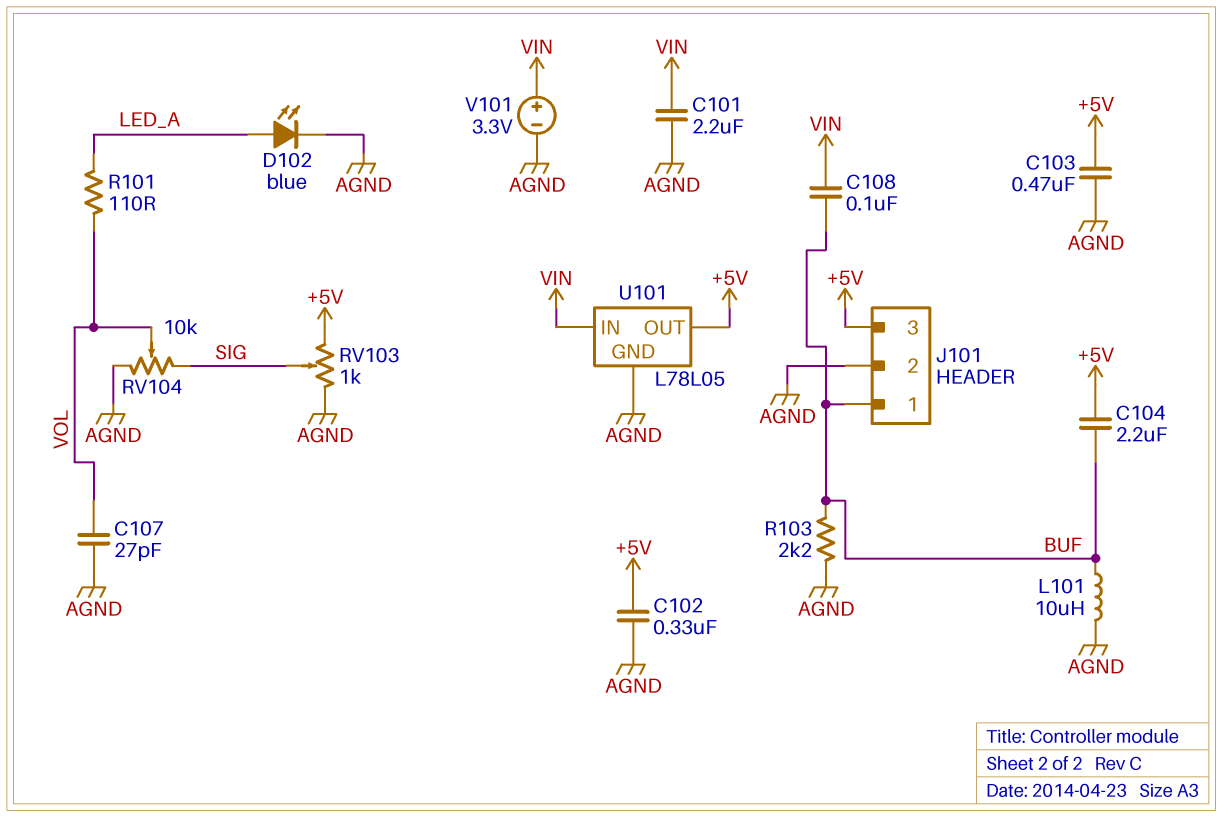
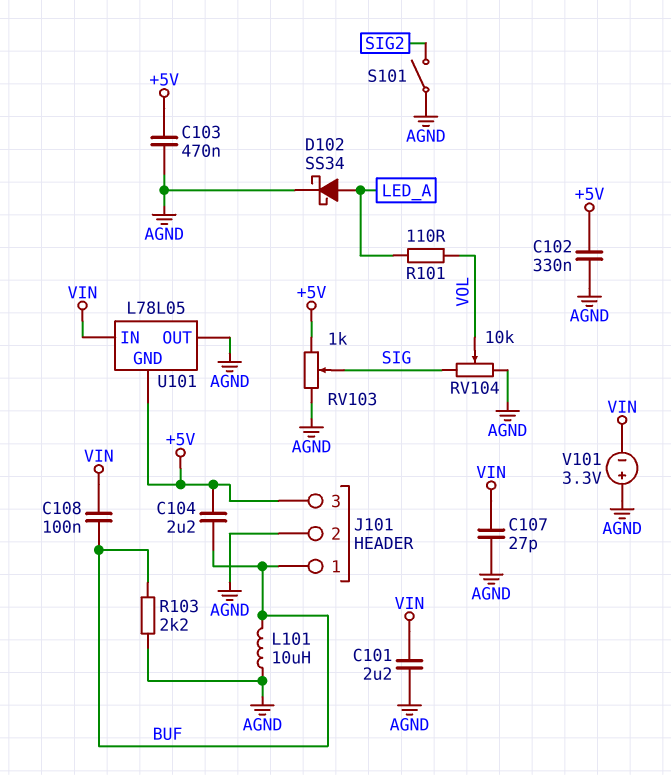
C107: 27pF (AGND, VOL) -> 27pF (AGND, VIN)
D102: LED blue (A LED_A, K AGND) -> schottky SS34 (A LED_A, K AGND)
S101: none -> switch (AGND, SIG2)
U101 pin GND: AGND -> +5V
U101 pin OUT: +5V -> AGND
V101: 3.3V (plus VIN, minus AGND) -> 3.3V (plus AGND, minus VIN)

